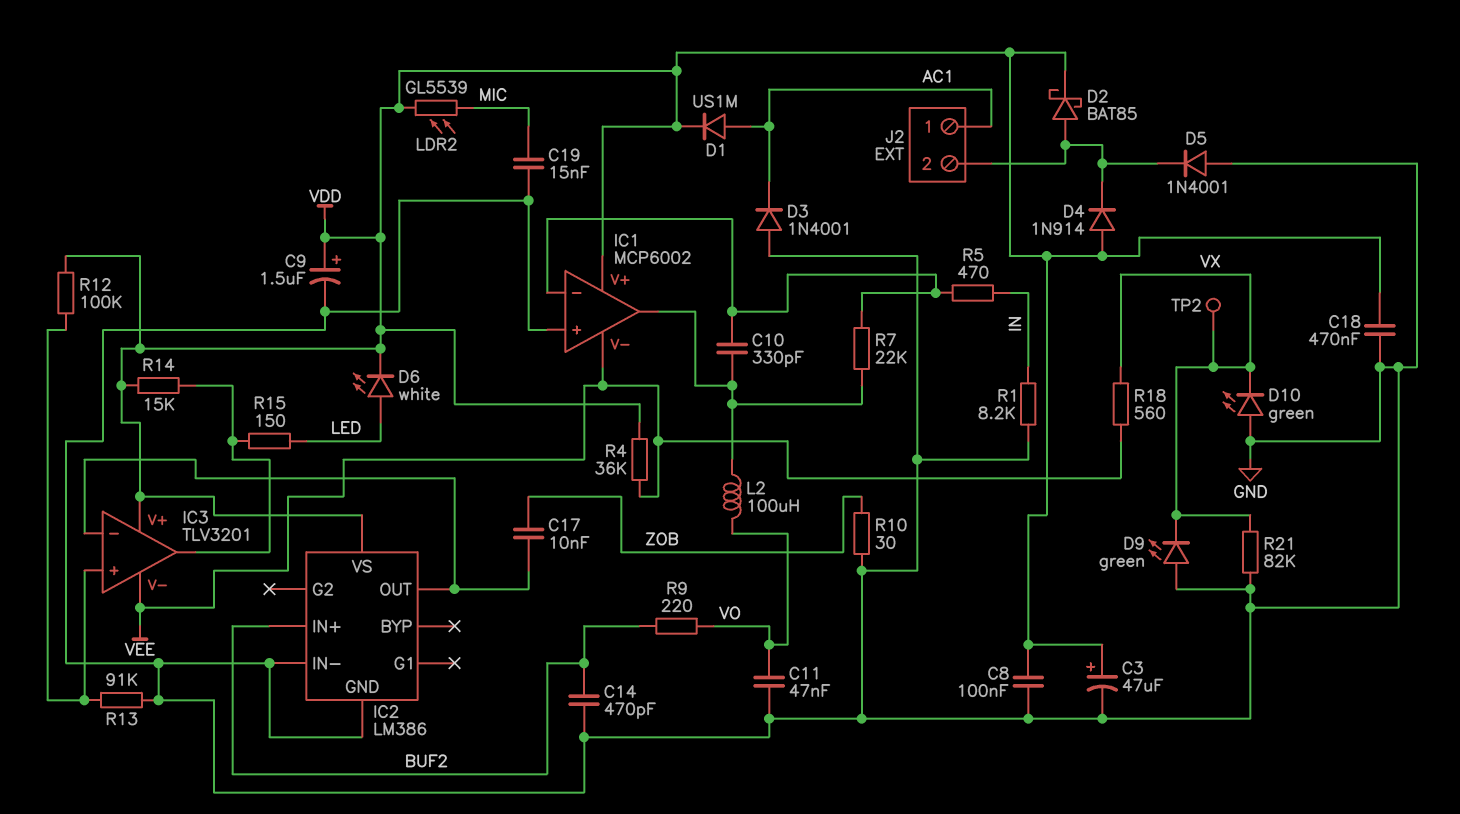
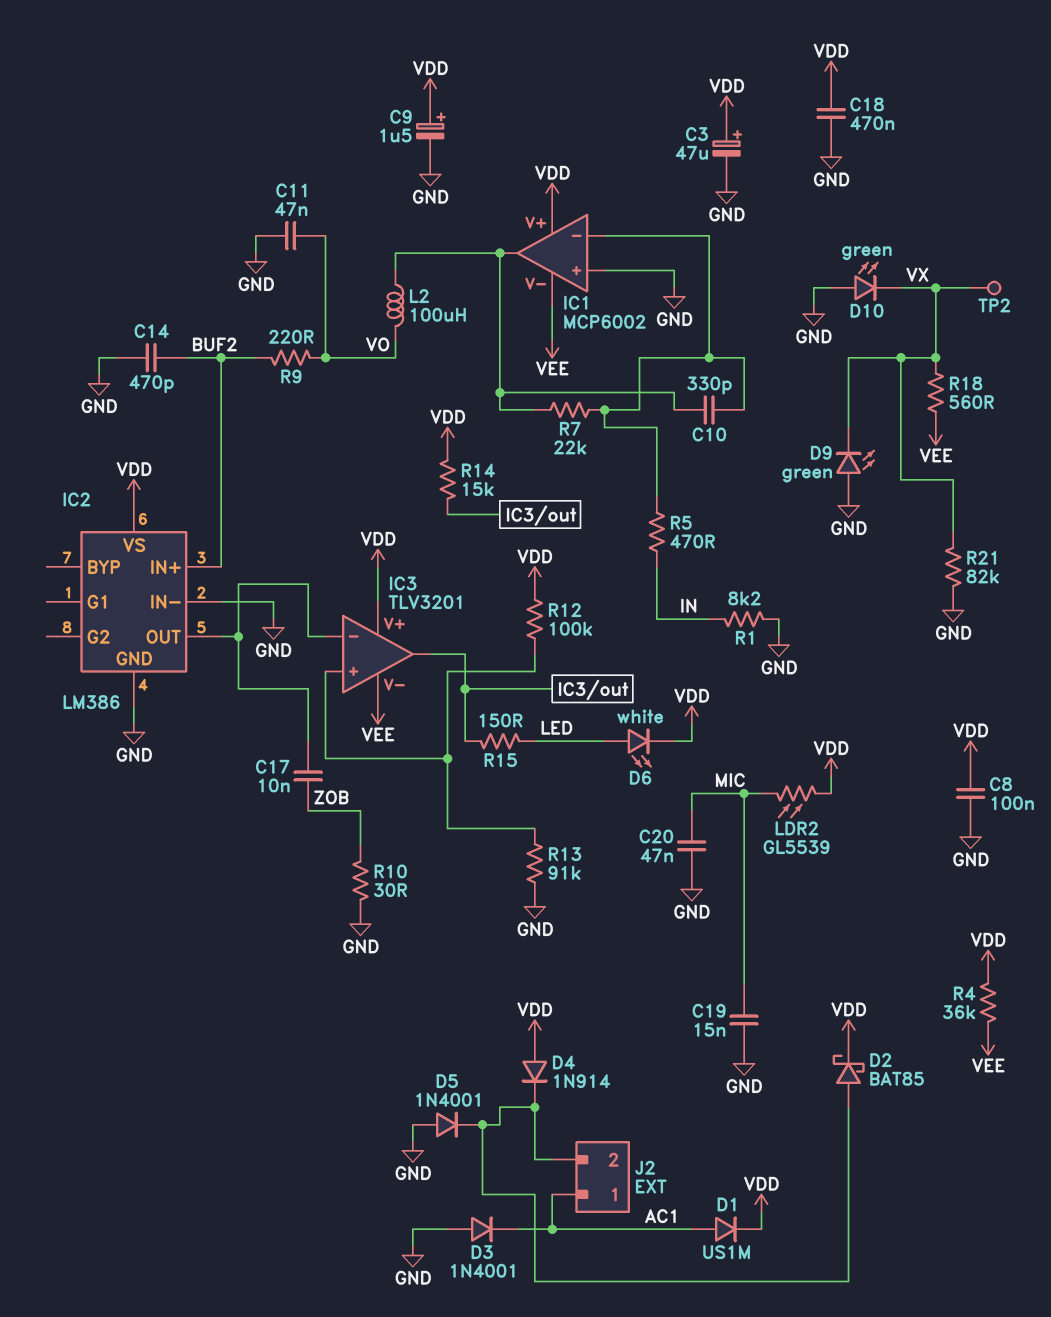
C20: none -> 47nF (GND, MIC)

